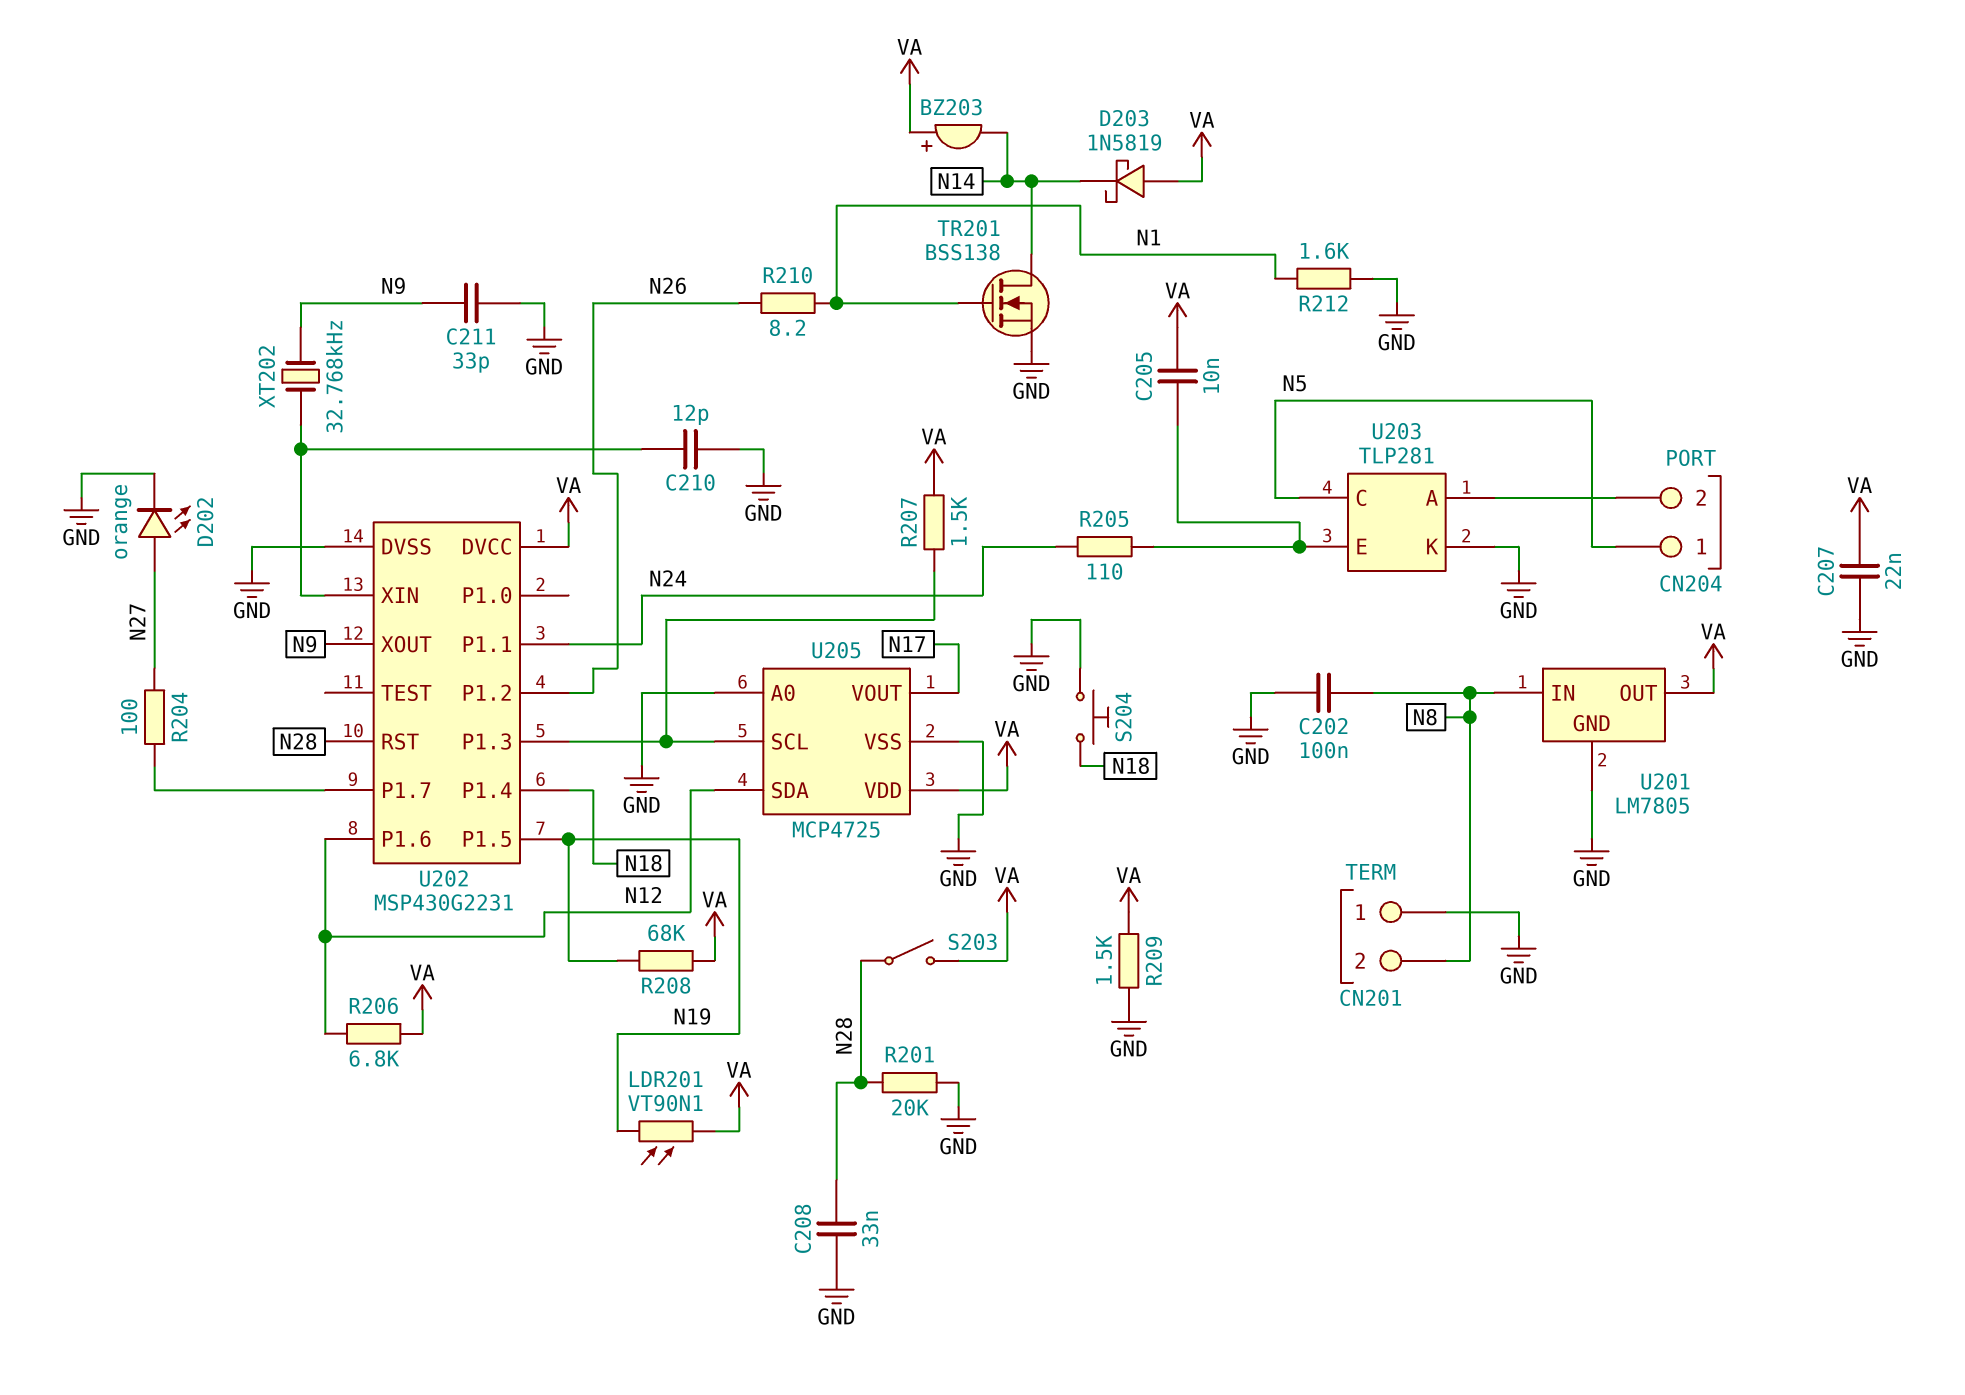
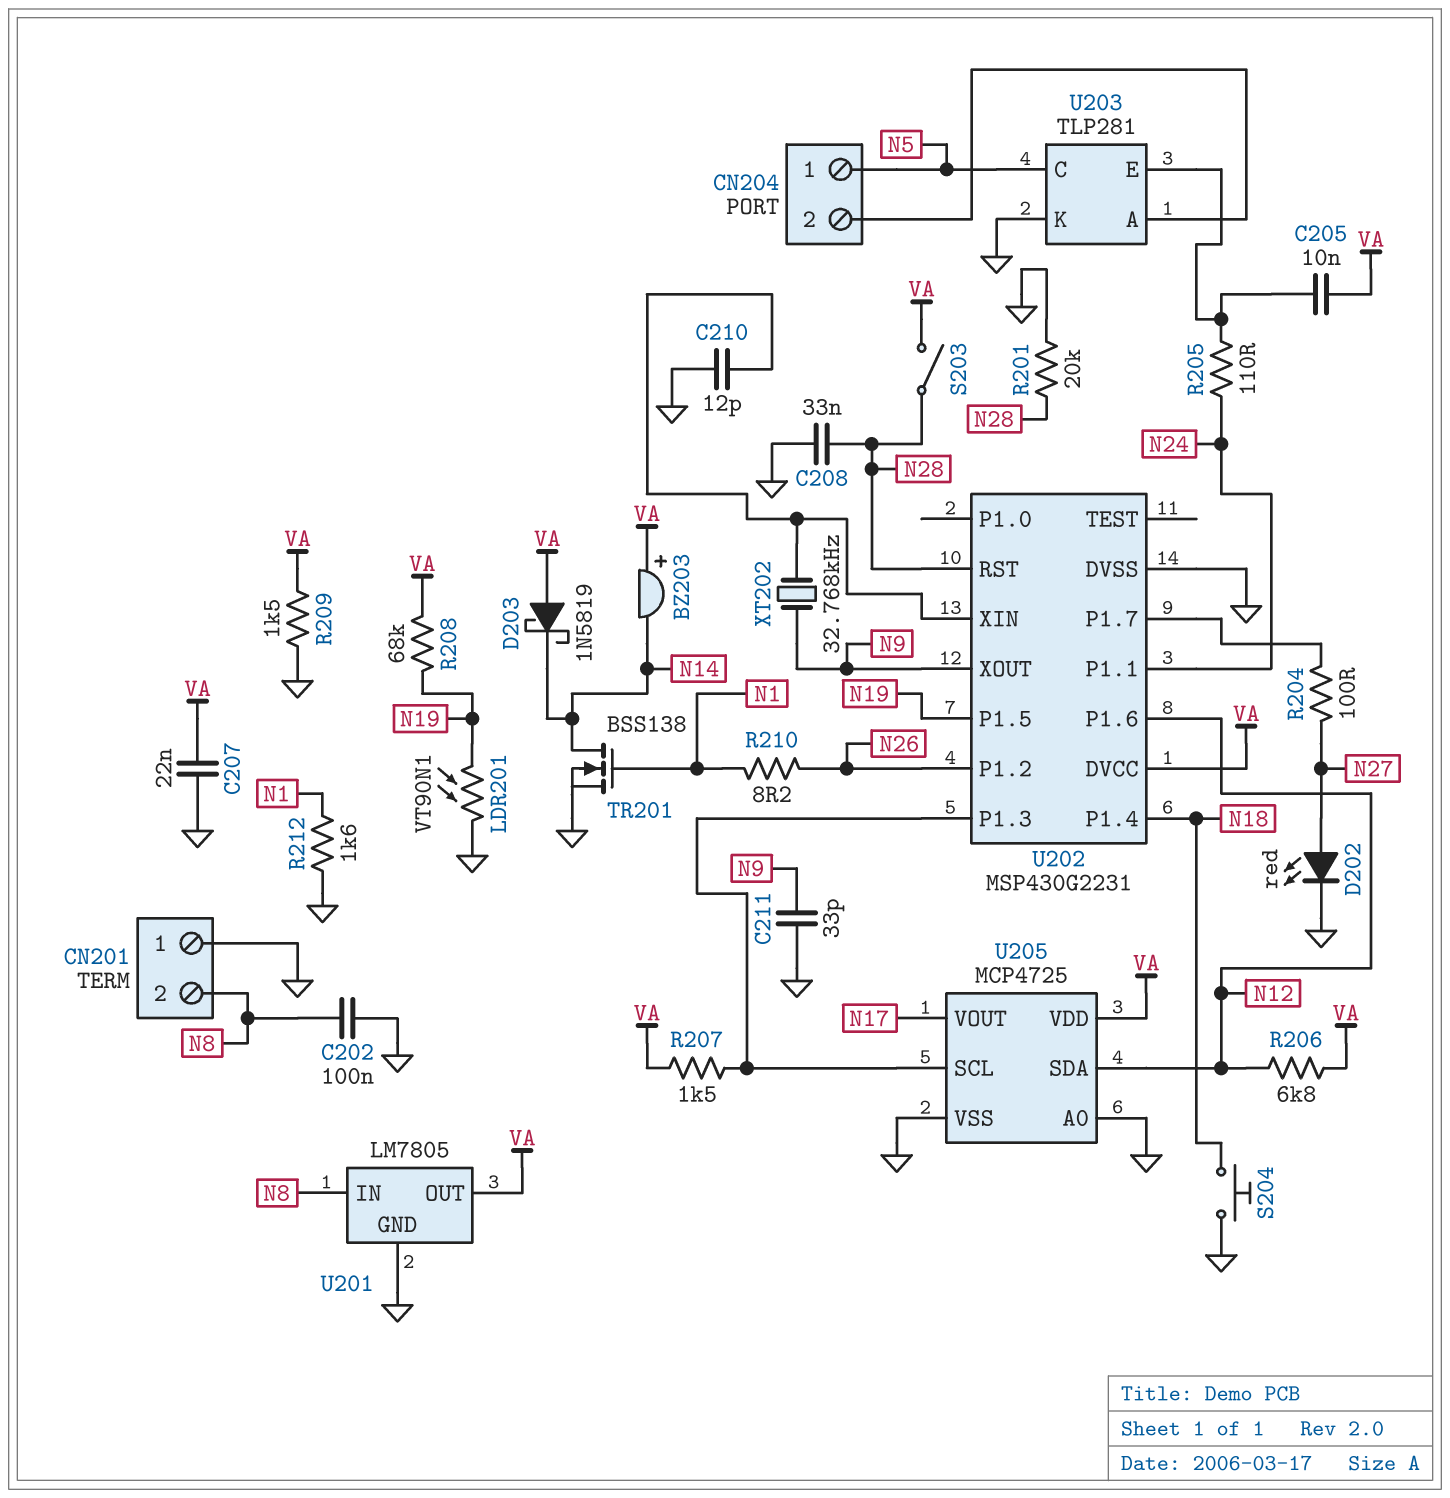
D202: LED orange (A N27, K GND) -> LED red (A N27, K GND)
LDR201: VT90N1 (N19, VA) -> VT90N1 (GND, N19)

